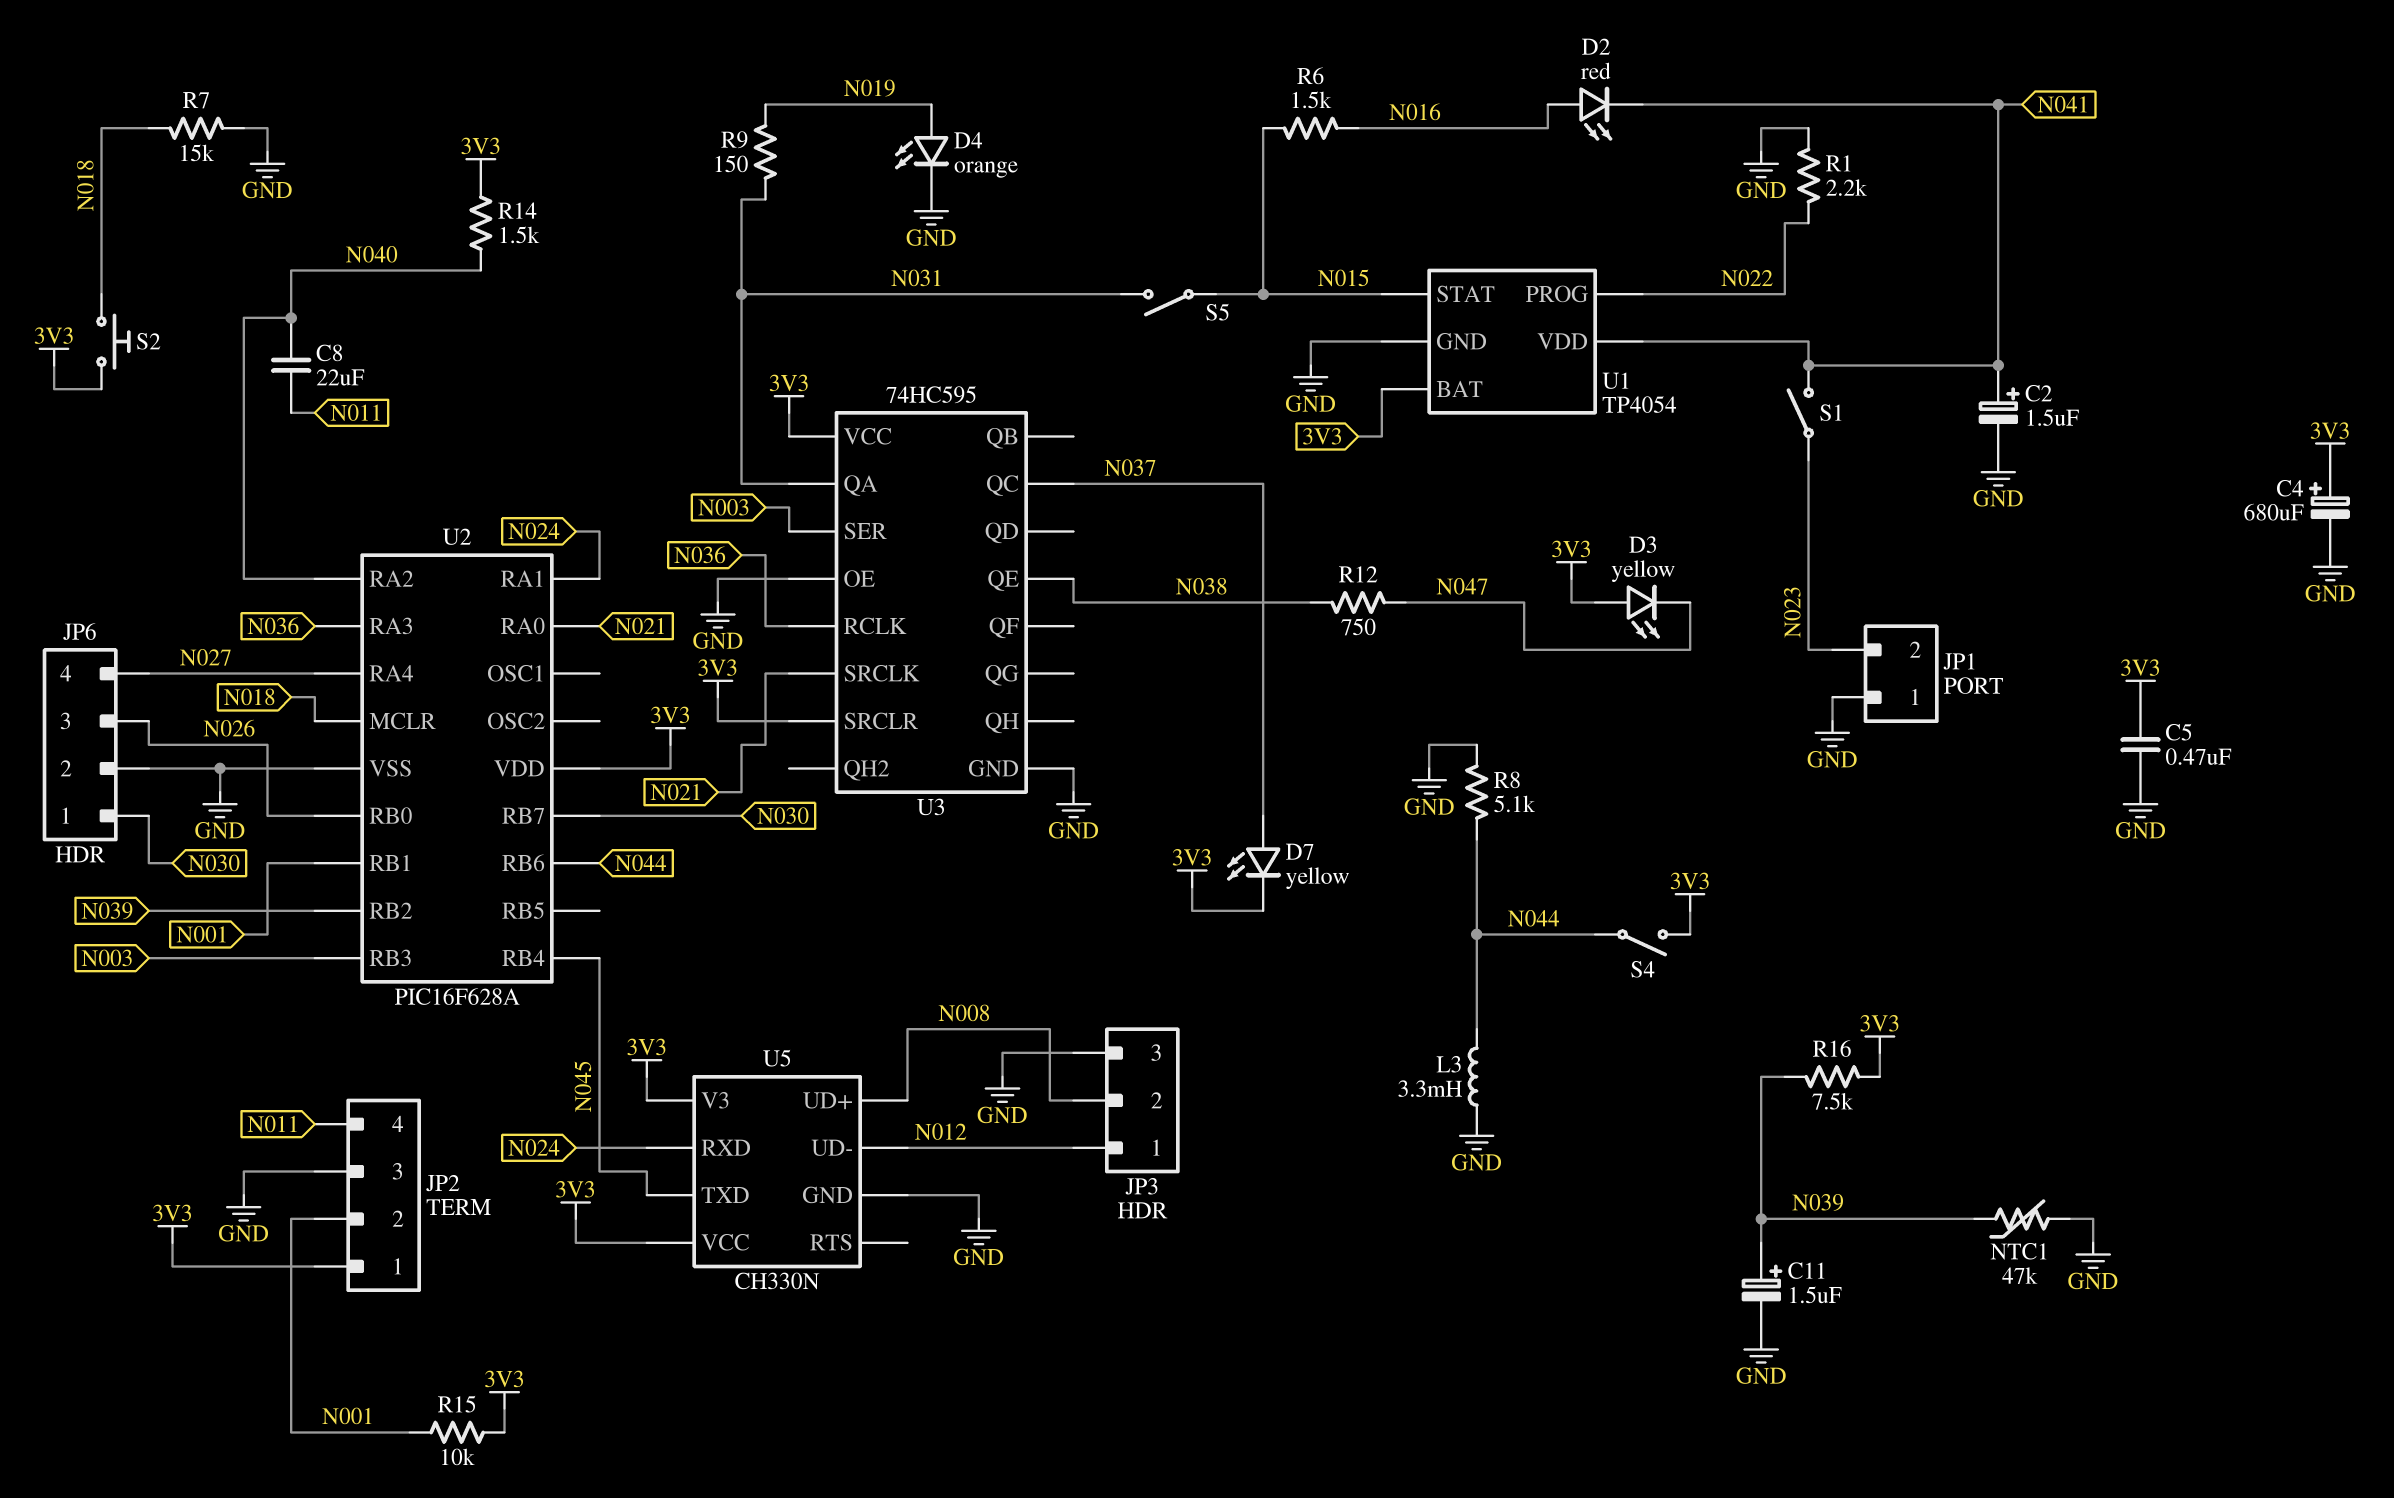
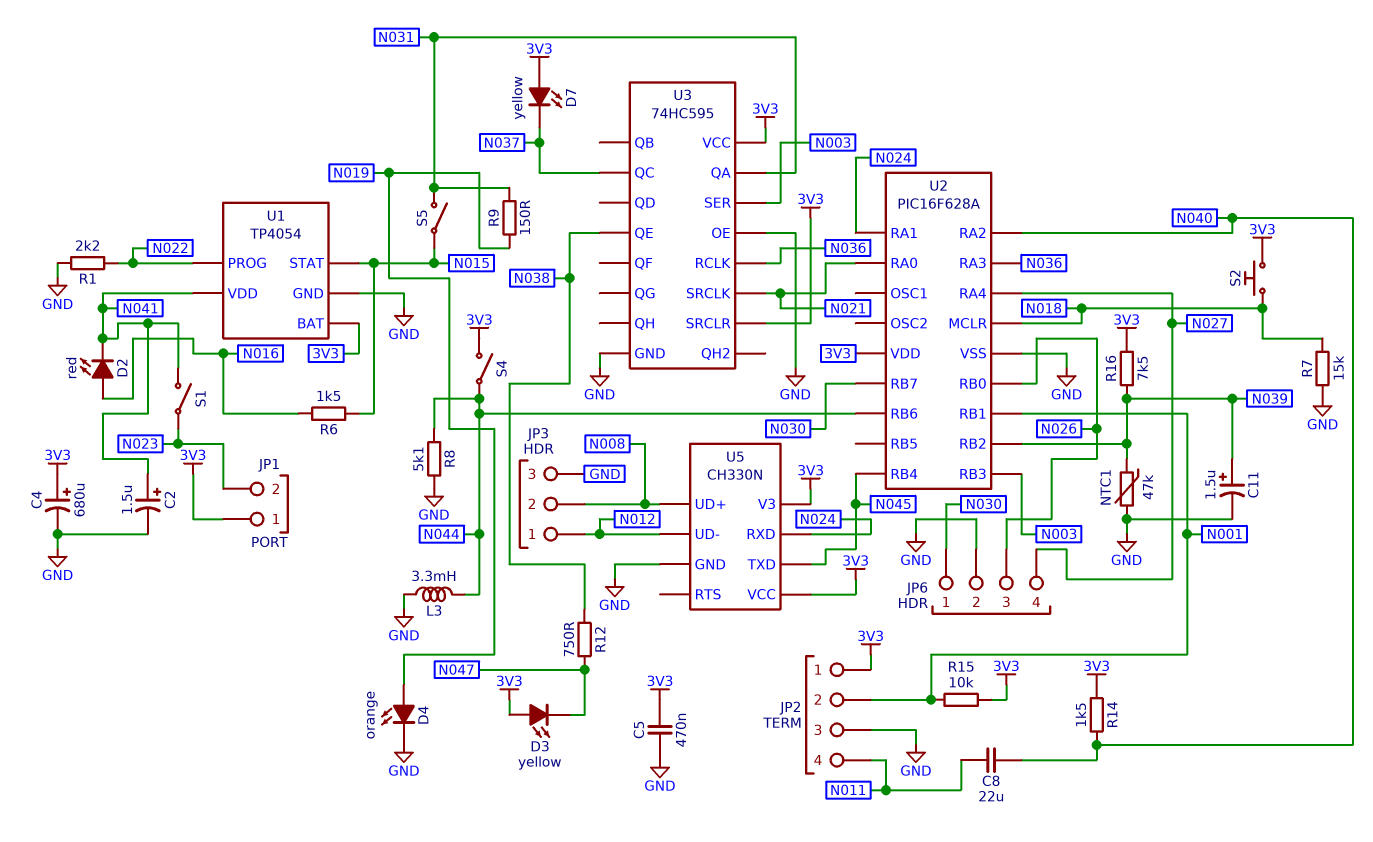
D7: LED yellow (A N037, K 3V3) -> LED yellow (A 3V3, K N037)
JP1 pin 1: GND -> 3V3

